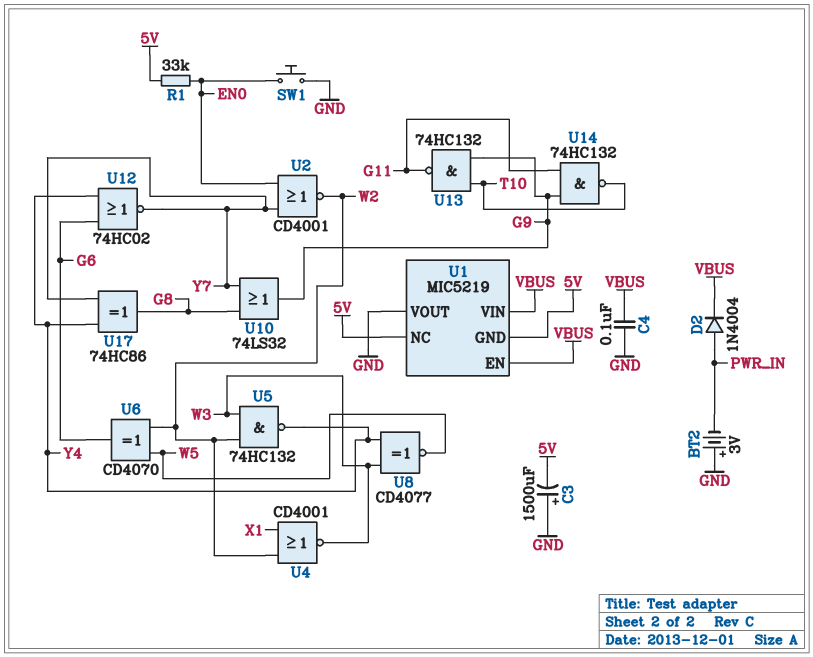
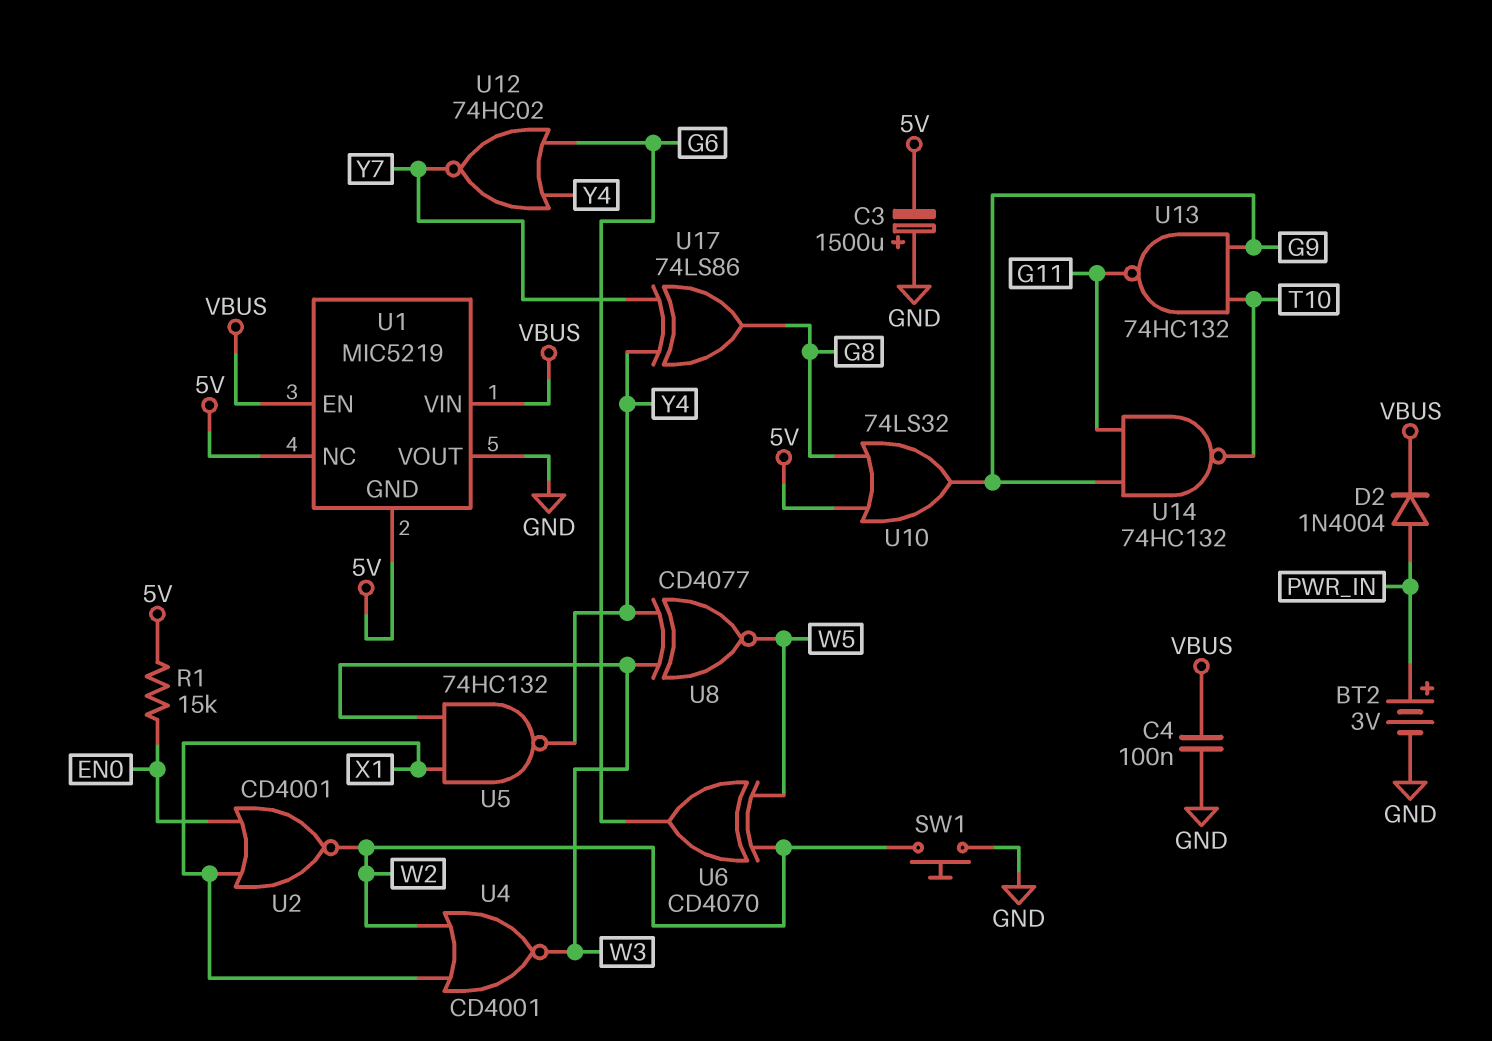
BT2: 3V (plus GND, minus PWR_IN) -> 3V (plus PWR_IN, minus GND)
R1: 33k (5V, EN0) -> 15k (5V, EN0)
SW1: button (EN0, GND) -> button (GND, W2)
U2: NOR CD4001 (in EN0, in Y7, out W2) -> NOR CD4001 (in EN0, in X1, out W2)
U5: NAND 74HC132 (in W2, in W3, out Y4) -> NAND 74HC132 (in W3, in X1, out Y4)
U10: OR 74LS32 (in G8, in Y7, out G9) -> OR 74LS32 (in 5V, in G8, out G9)
U17: XOR 74HC86 (in Y4, in Y7, out G8) -> XOR 74LS86 (in Y4, in Y7, out G8)

